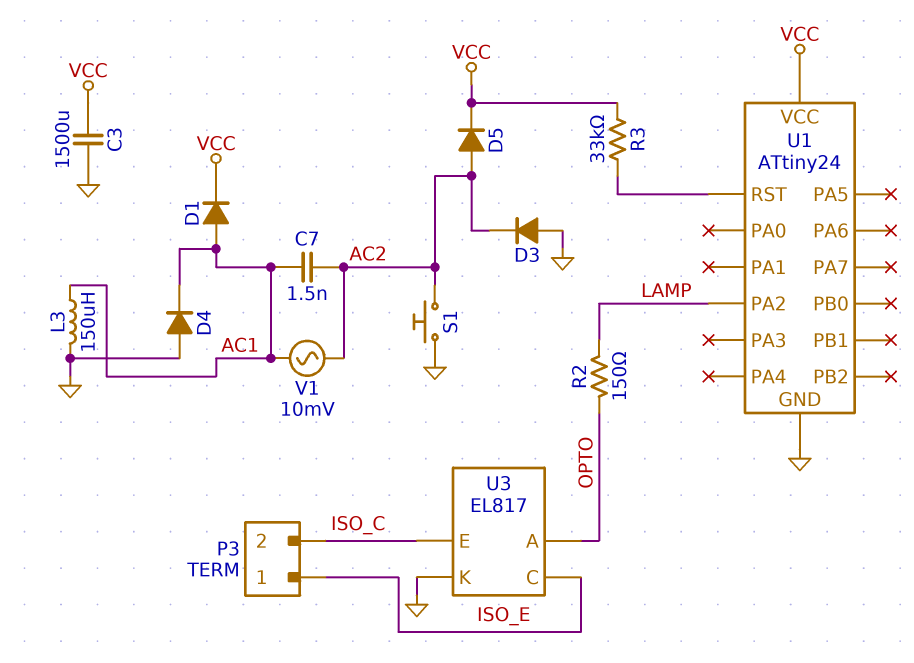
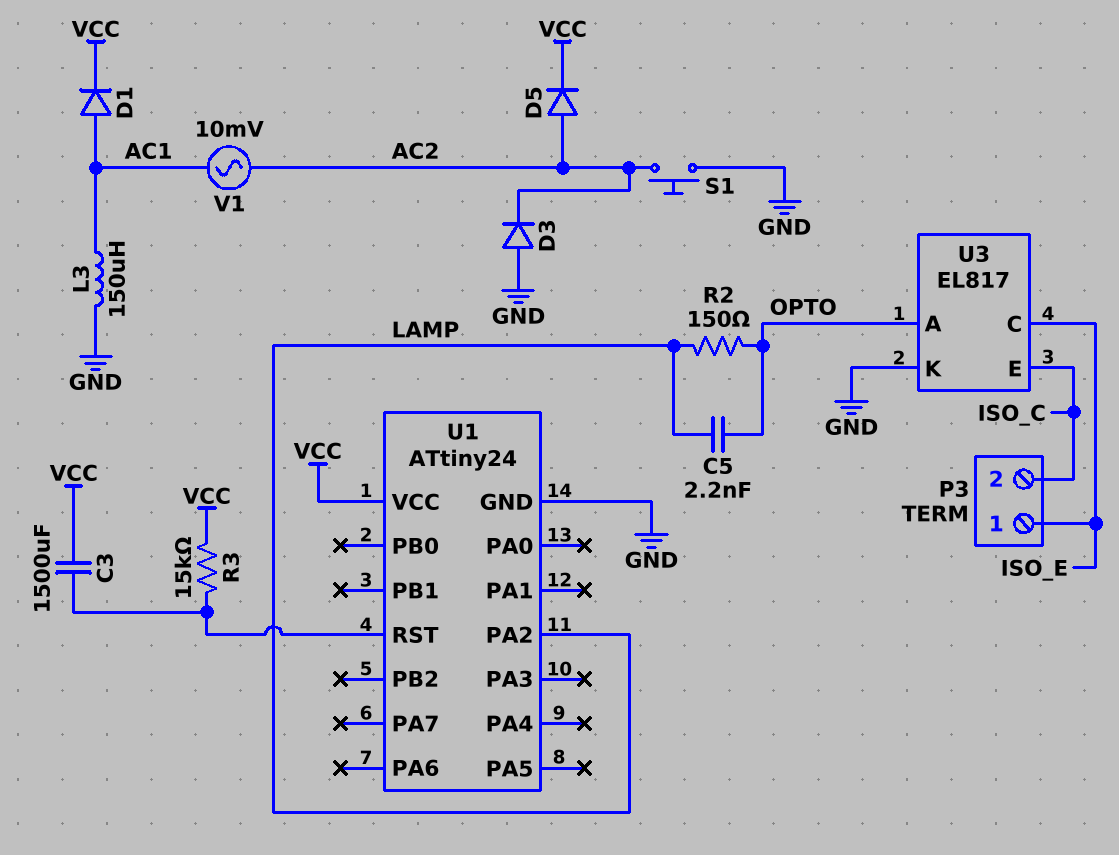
C3: 1500uF (GND, VCC) -> 1500uF (U1/RST, VCC)
C5: none -> 2.2nF (LAMP, OPTO)
C7: 1.5nF (AC1, AC2) -> none
D4: diode (A GND, K AC1) -> none
R3: 33k (U1/RST, VCC) -> 15k (U1/RST, VCC)

